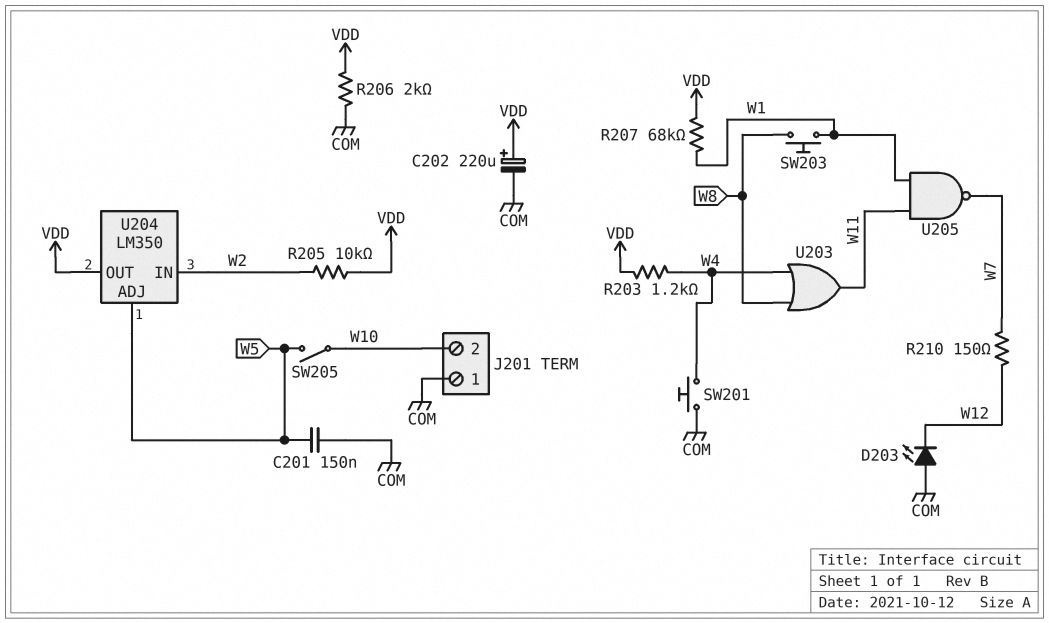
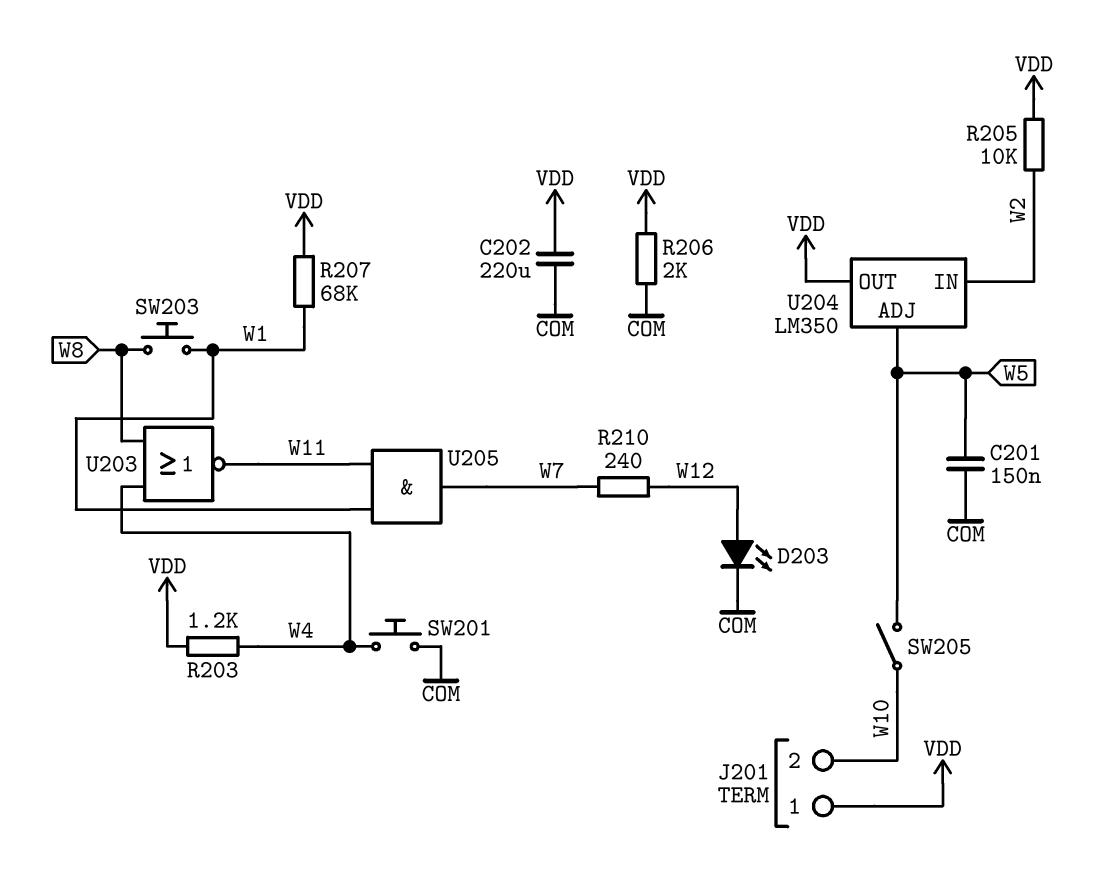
C202: 220uF (plus VDD, minus COM) -> 220uF (COM, VDD)
D203: LED (A COM, K W12) -> LED (A W12, K COM)
J201 pin 1: COM -> VDD
R210: 150 (W7, W12) -> 240 (W7, W12)
U203: OR (in W4, in W8, out W11) -> NOR (in W4, in W8, out W11)
U205: NAND (in W1, in W11, out W7) -> AND (in W1, in W11, out W7)

